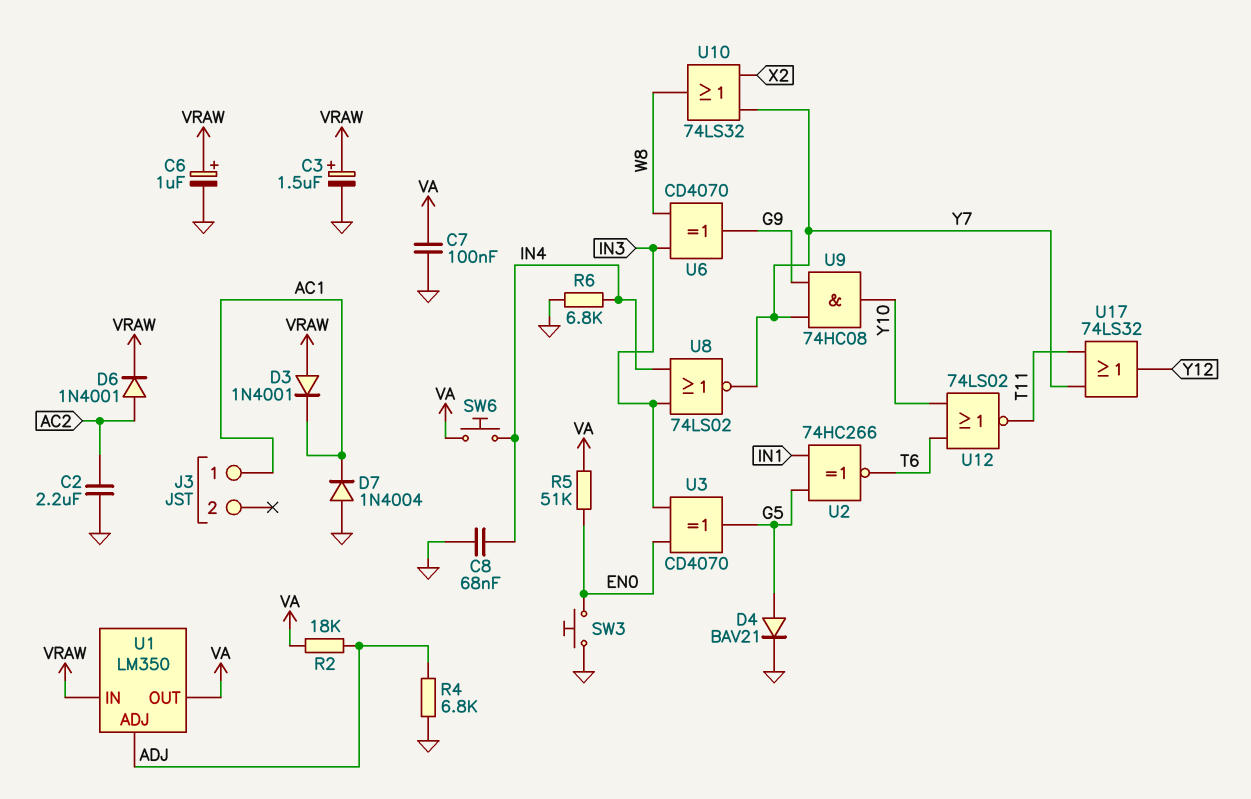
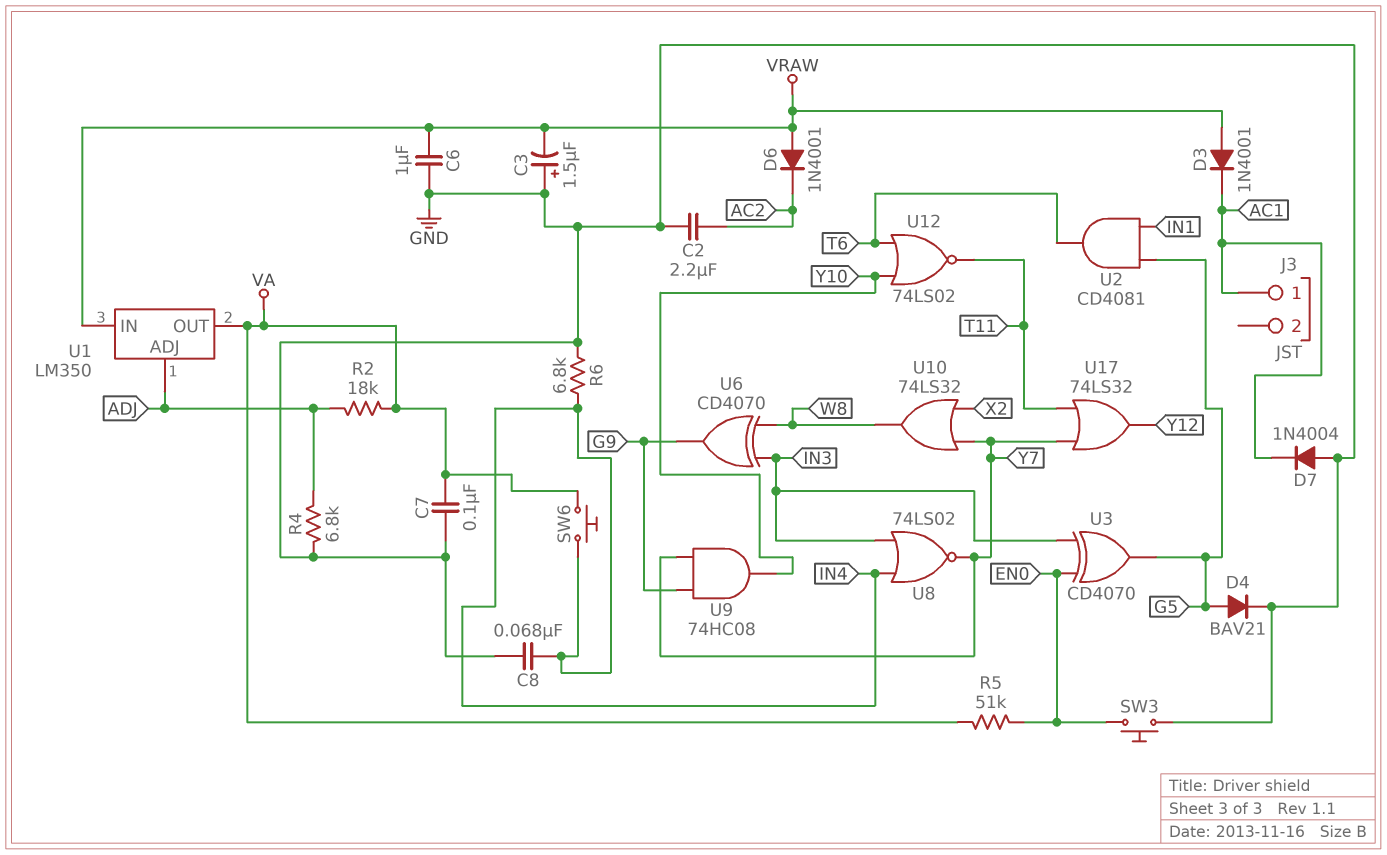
C3: 1.5uF (plus VRAW, minus GND) -> 1.5uF (plus GND, minus VRAW)
C6: 1uF (plus VRAW, minus GND) -> 1uF (GND, VRAW)
D6: diode 1N4001 (A AC2, K VRAW) -> diode 1N4001 (A VRAW, K AC2)
U2: XNOR 74HC266 (in G5, in IN1, out T6) -> AND CD4081 (in G5, in IN1, out T6)

